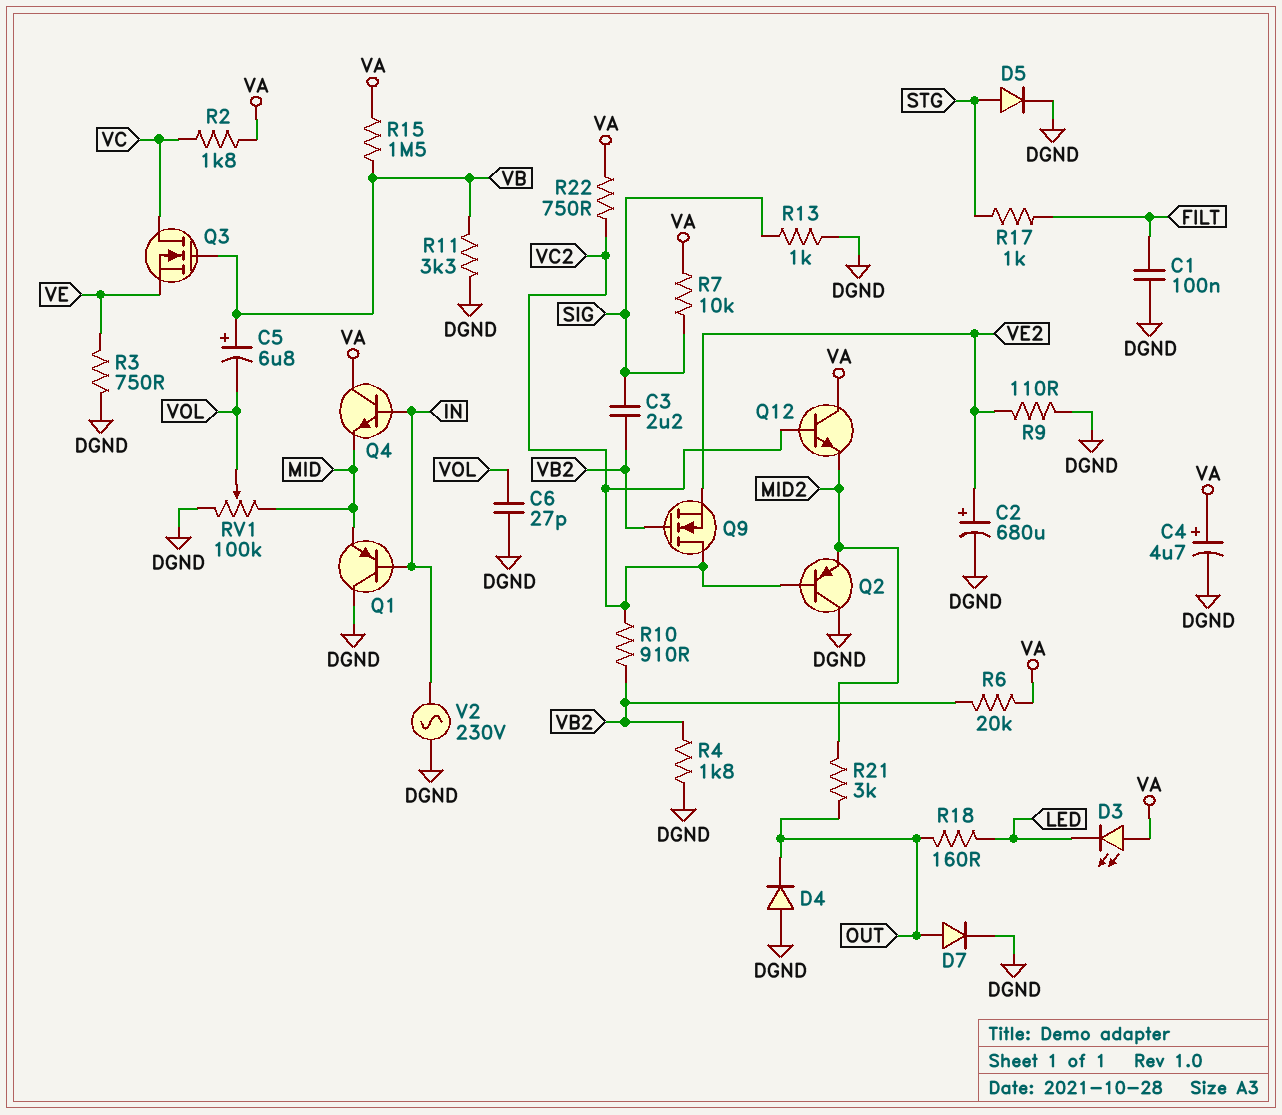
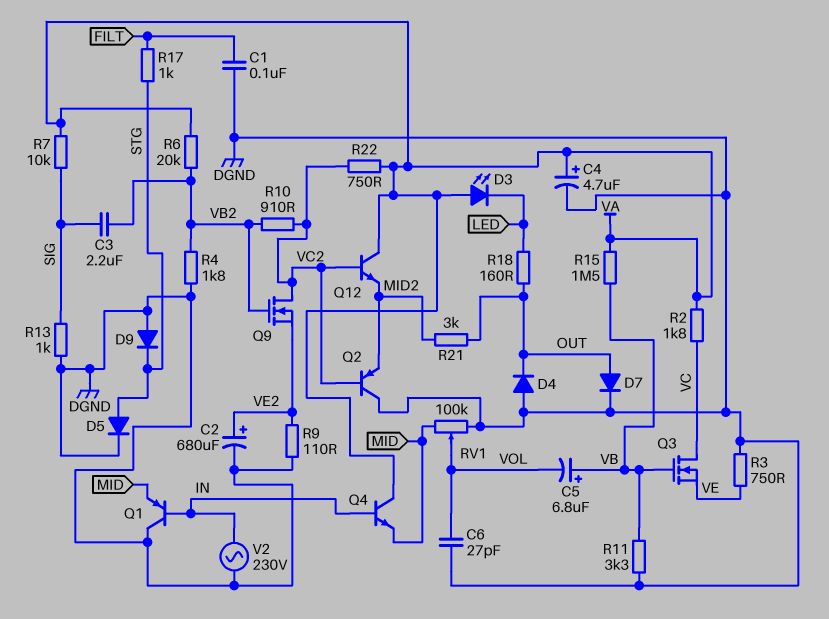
D9: none -> diode (A DGND, K STG)

